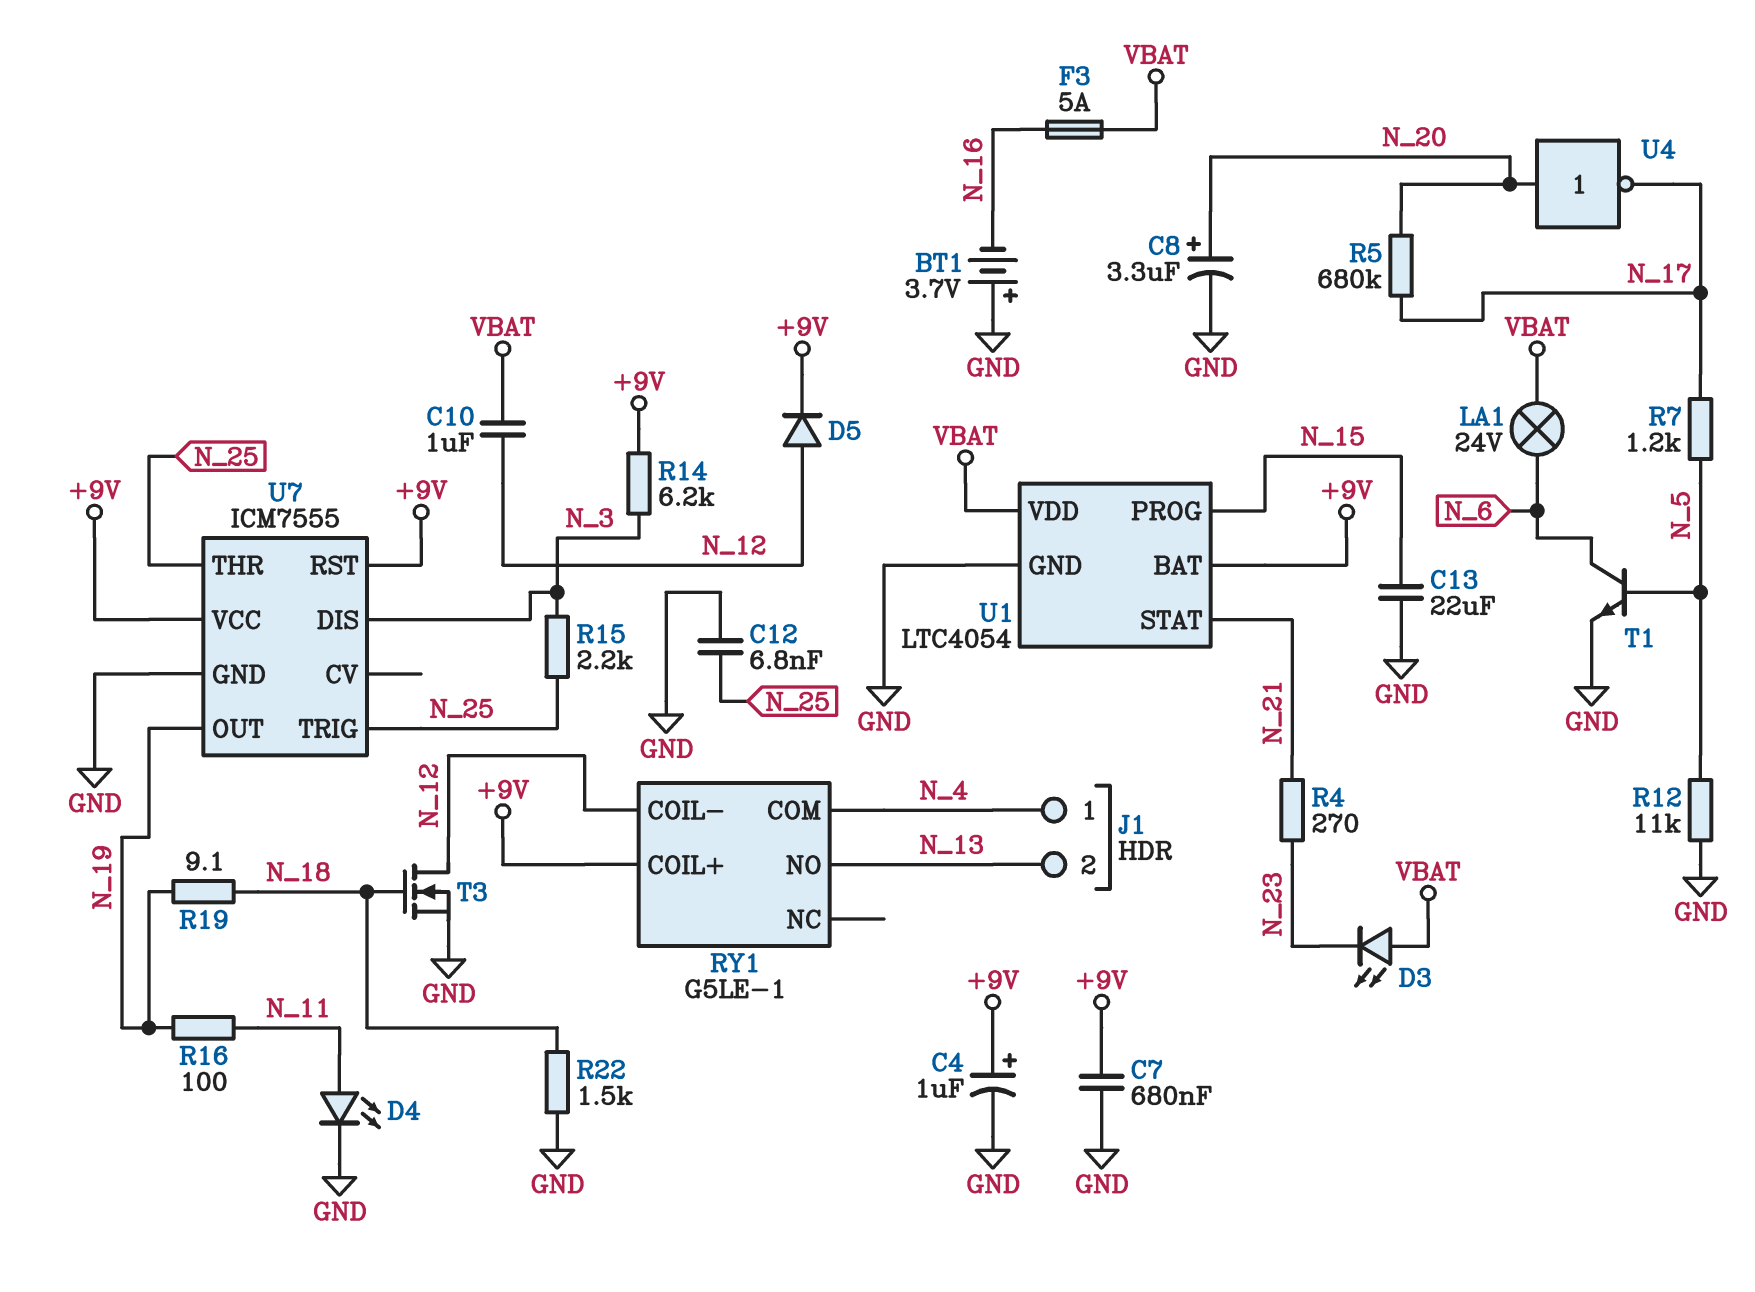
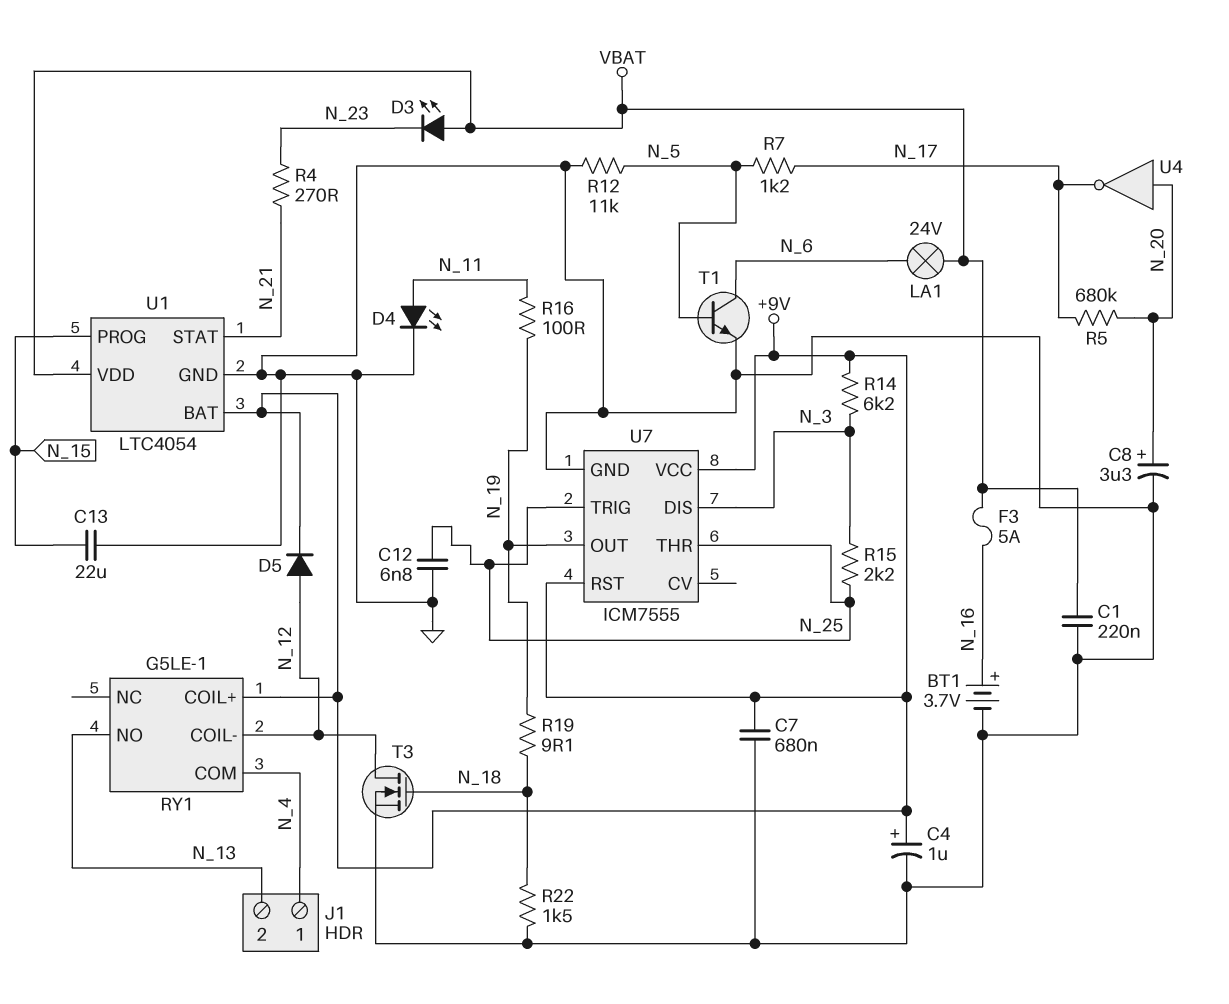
BT1: 3.7V (plus GND, minus N_16) -> 3.7V (plus N_16, minus GND)
C1: none -> 220nF (GND, VBAT)
C10: 1uF (N_12, VBAT) -> none

